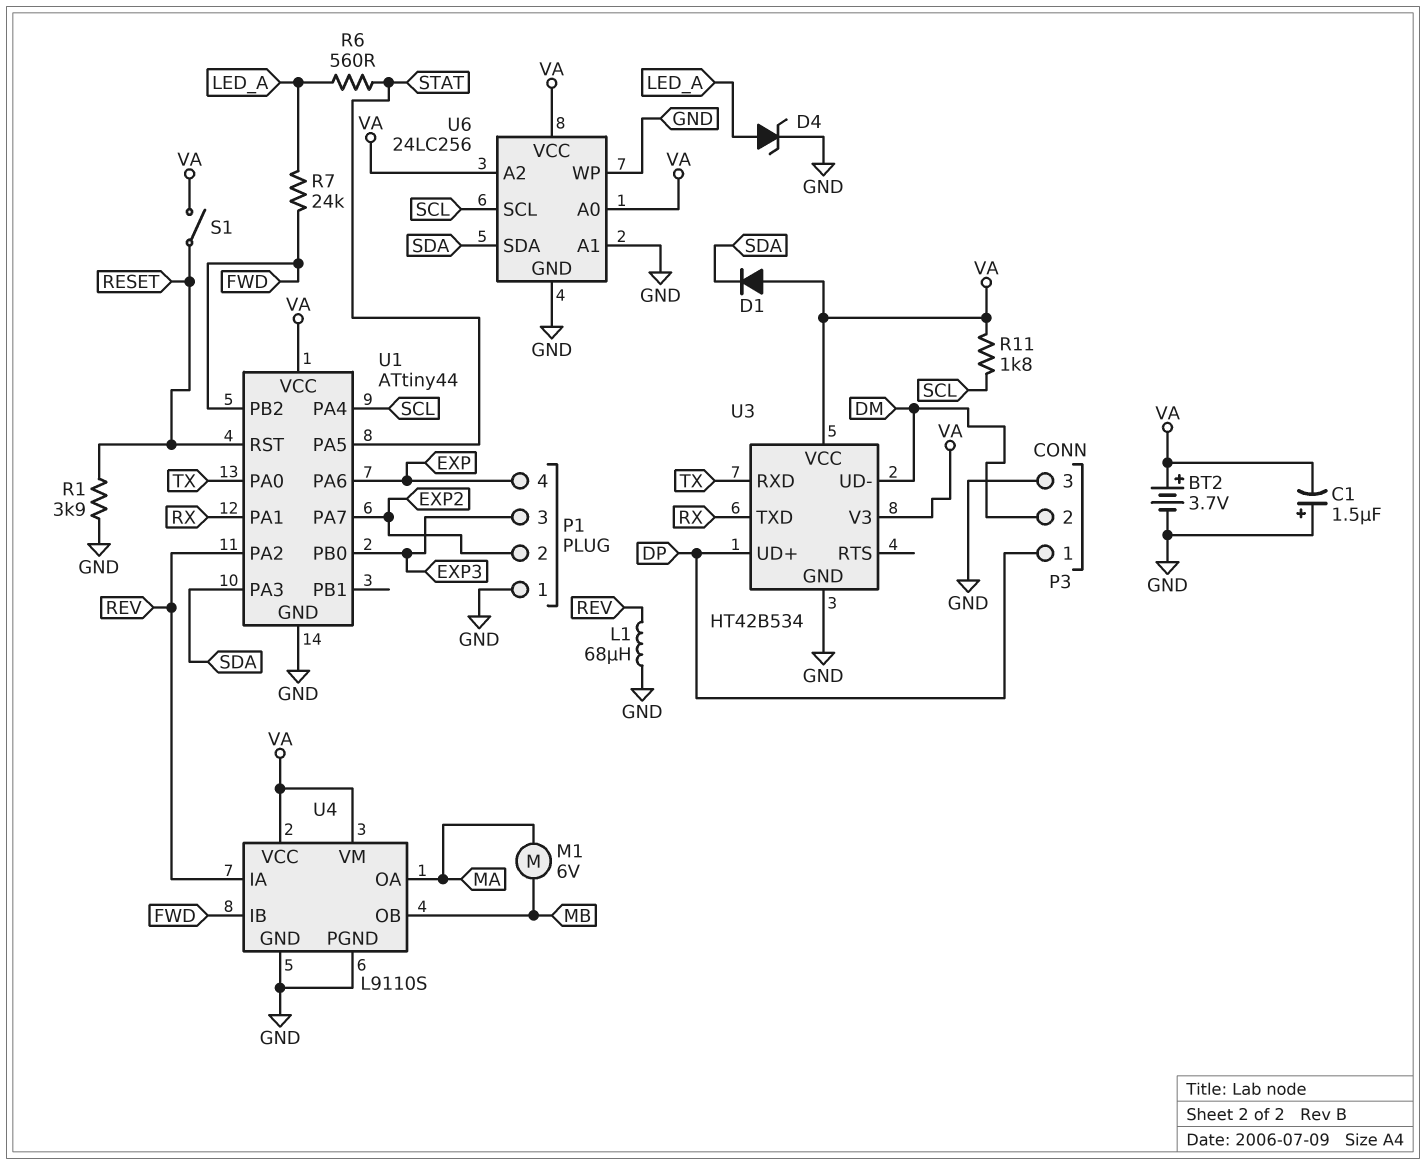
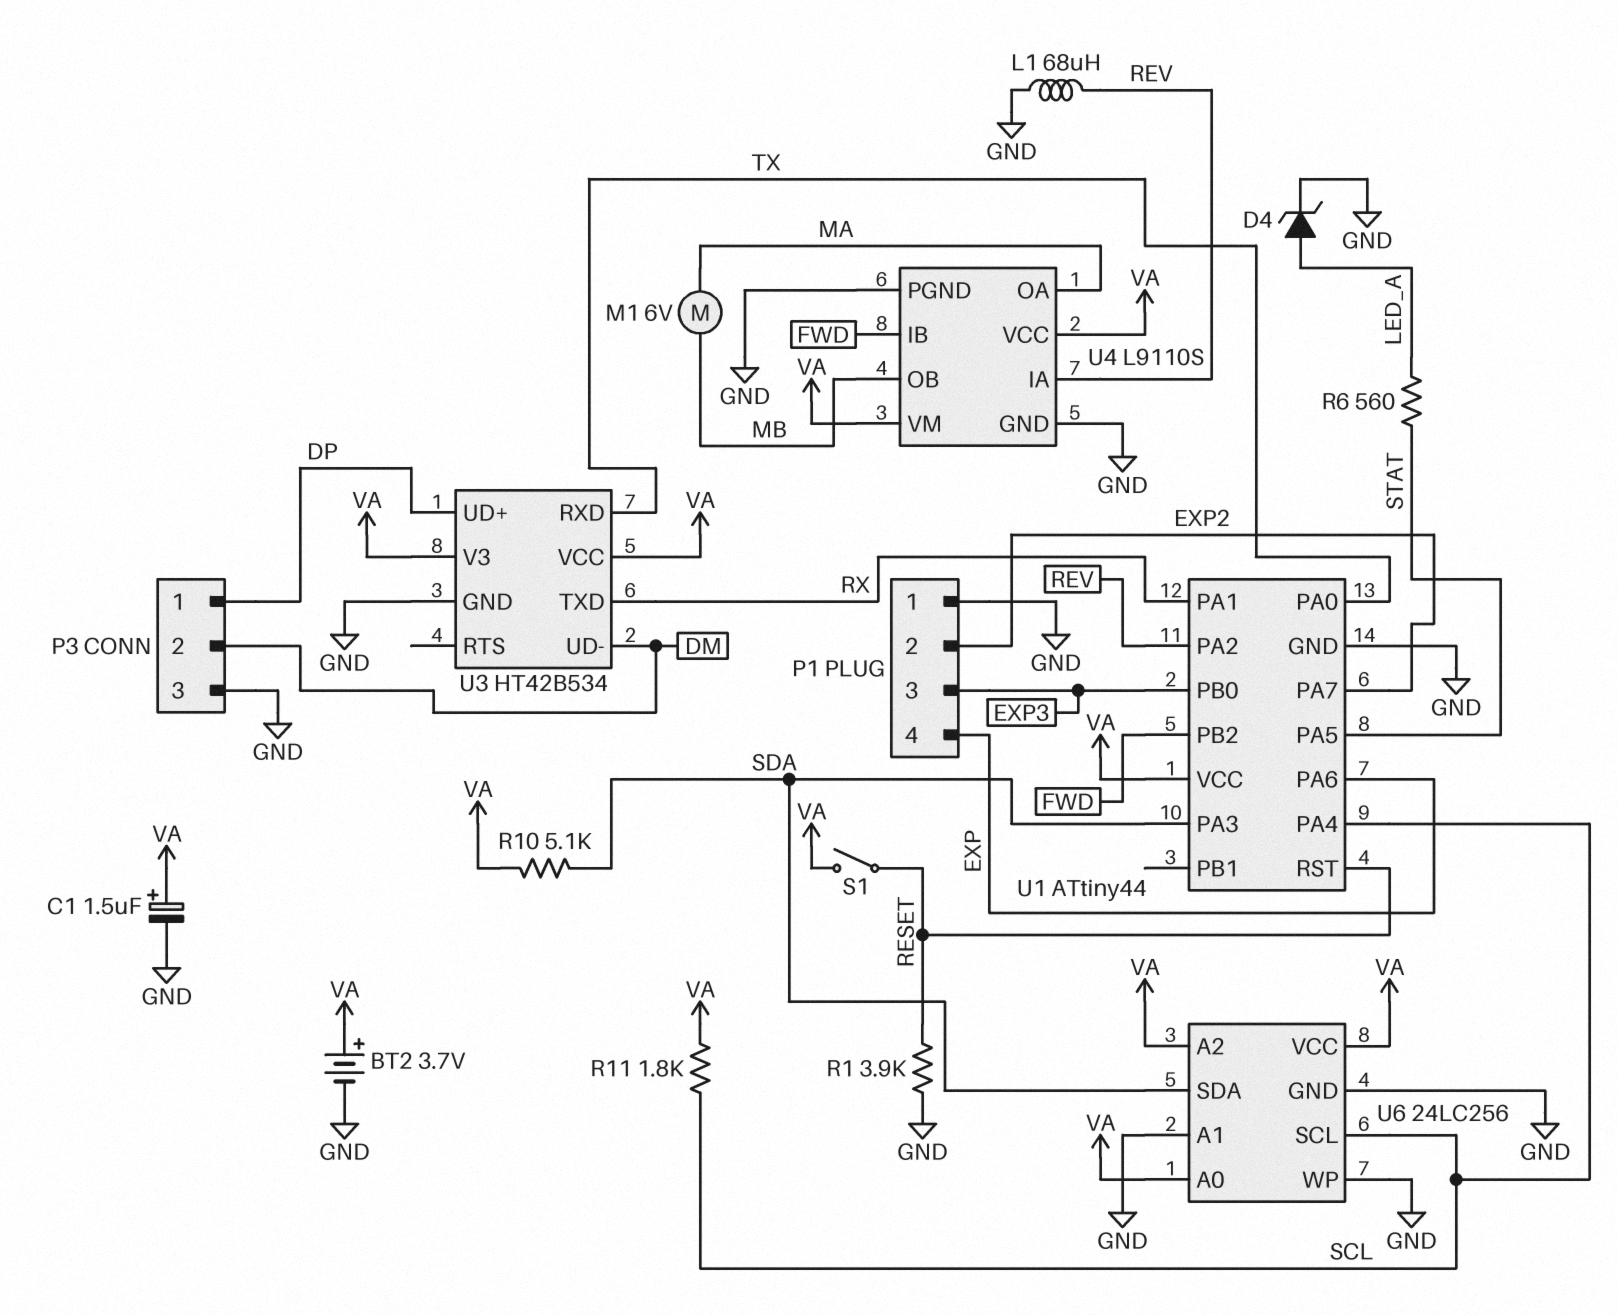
C1: 1.5uF (plus GND, minus VA) -> 1.5uF (plus VA, minus GND)
D1: diode (A VA, K SDA) -> none
R7: 24k (FWD, LED_A) -> none
R10: none -> 5.1k (SDA, VA)

